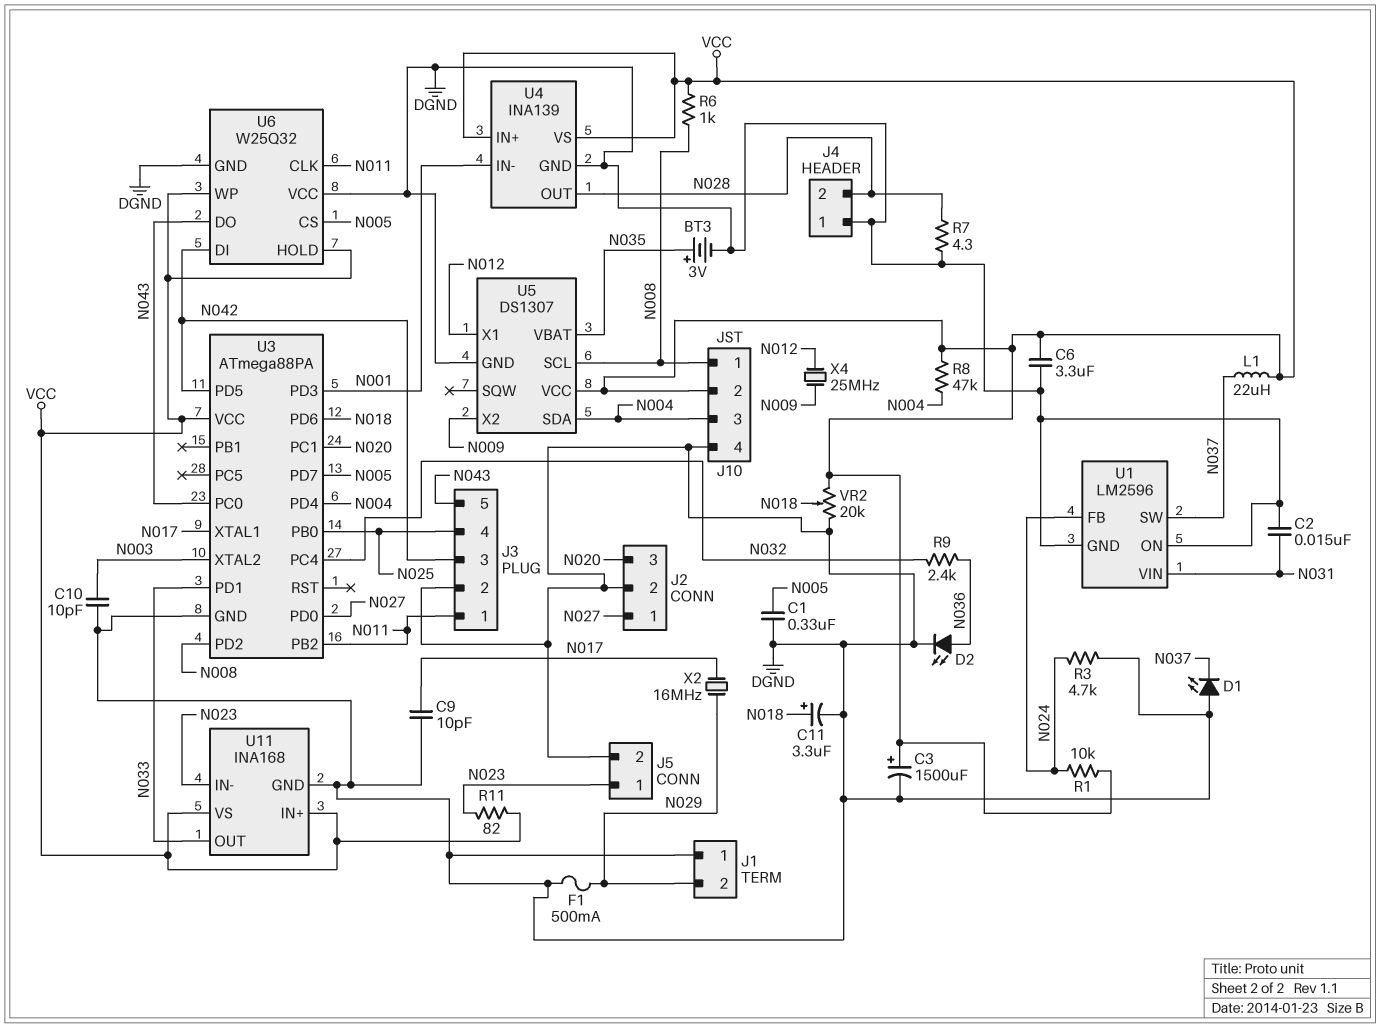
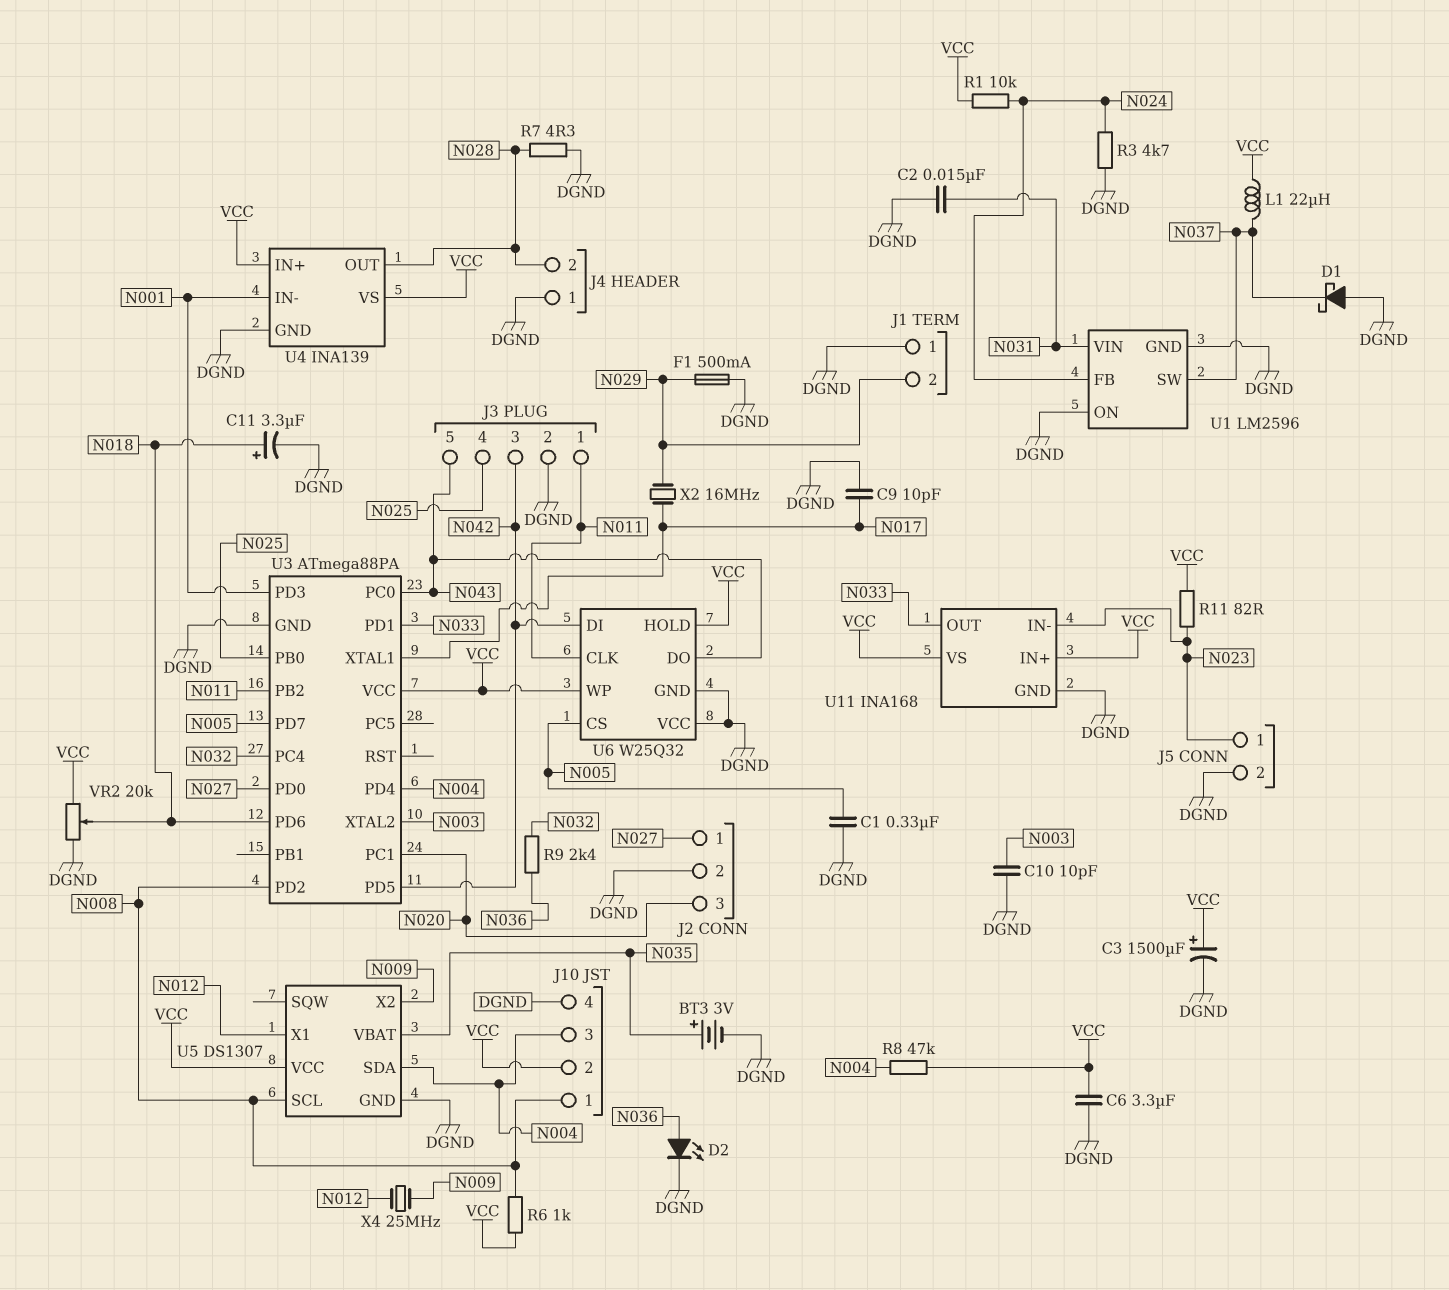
D1: LED (A DGND, K N037) -> schottky (A DGND, K N037)

